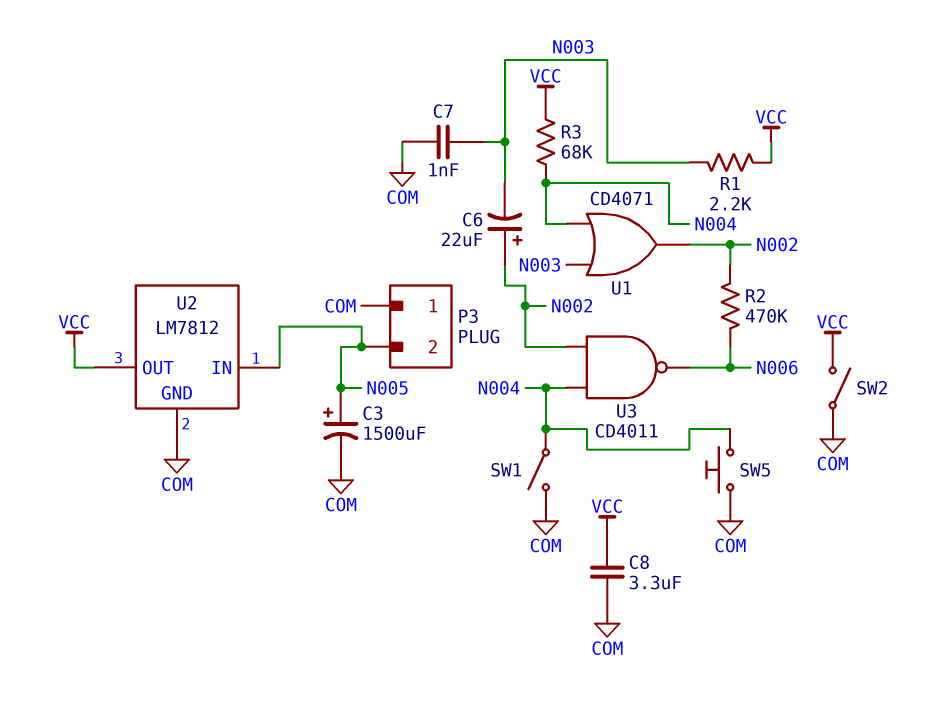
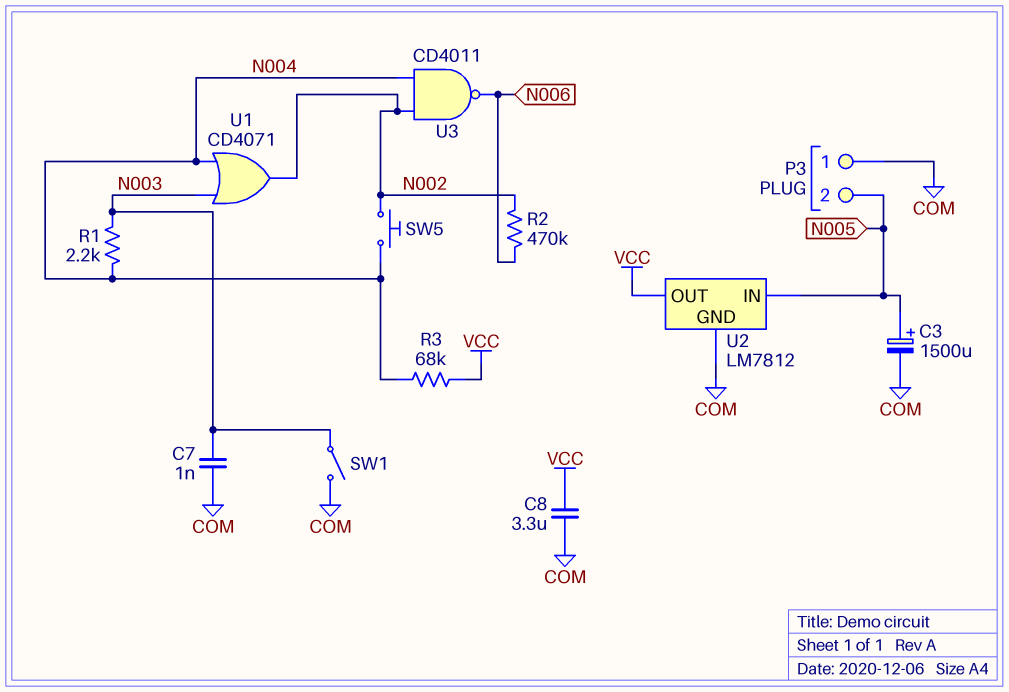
C6: 22uF (plus N002, minus N003) -> none
R1: 2.2k (N003, VCC) -> 2.2k (N003, N004)
SW1: switch (COM, N004) -> switch (COM, N003)
SW2: switch (COM, VCC) -> none
SW5: button (COM, N004) -> button (N002, N004)

